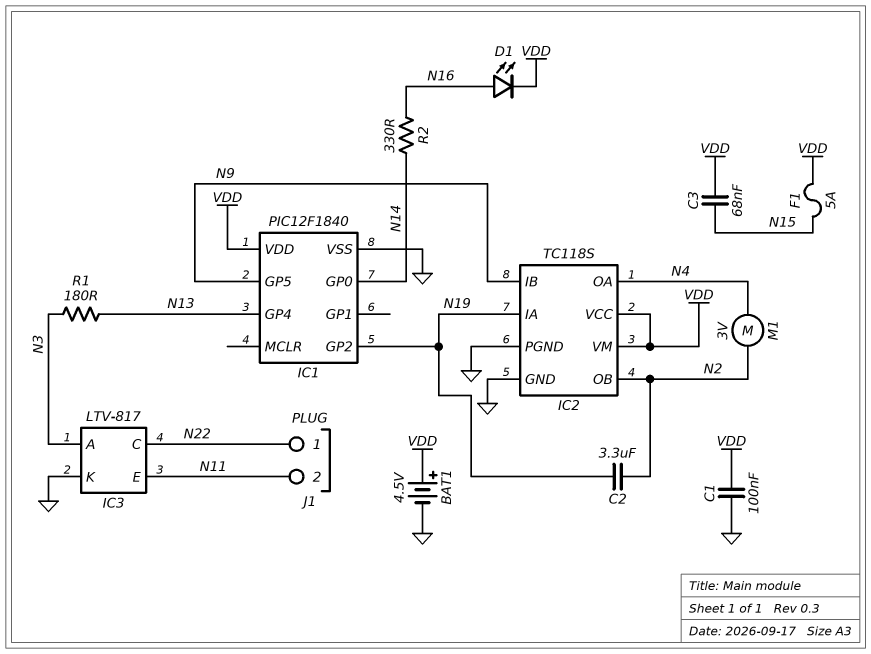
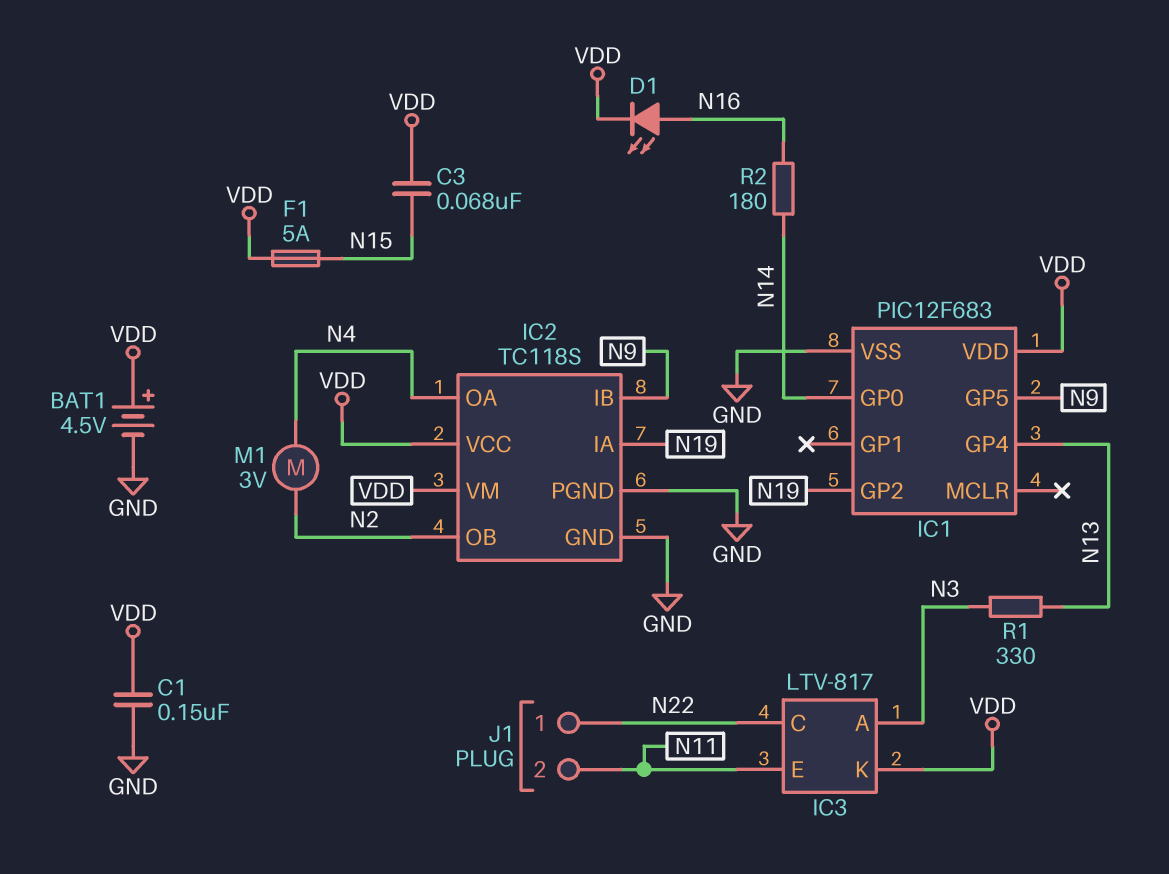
C1: 100nF (GND, VDD) -> 150nF (GND, VDD)
C2: 3.3uF (N2, N19) -> none
IC1: PIC12F1840 -> PIC12F683
IC3 pin K: GND -> VDD
R1: 180 (N3, N13) -> 330 (N3, N13)
R2: 330 (N14, N16) -> 180 (N14, N16)

